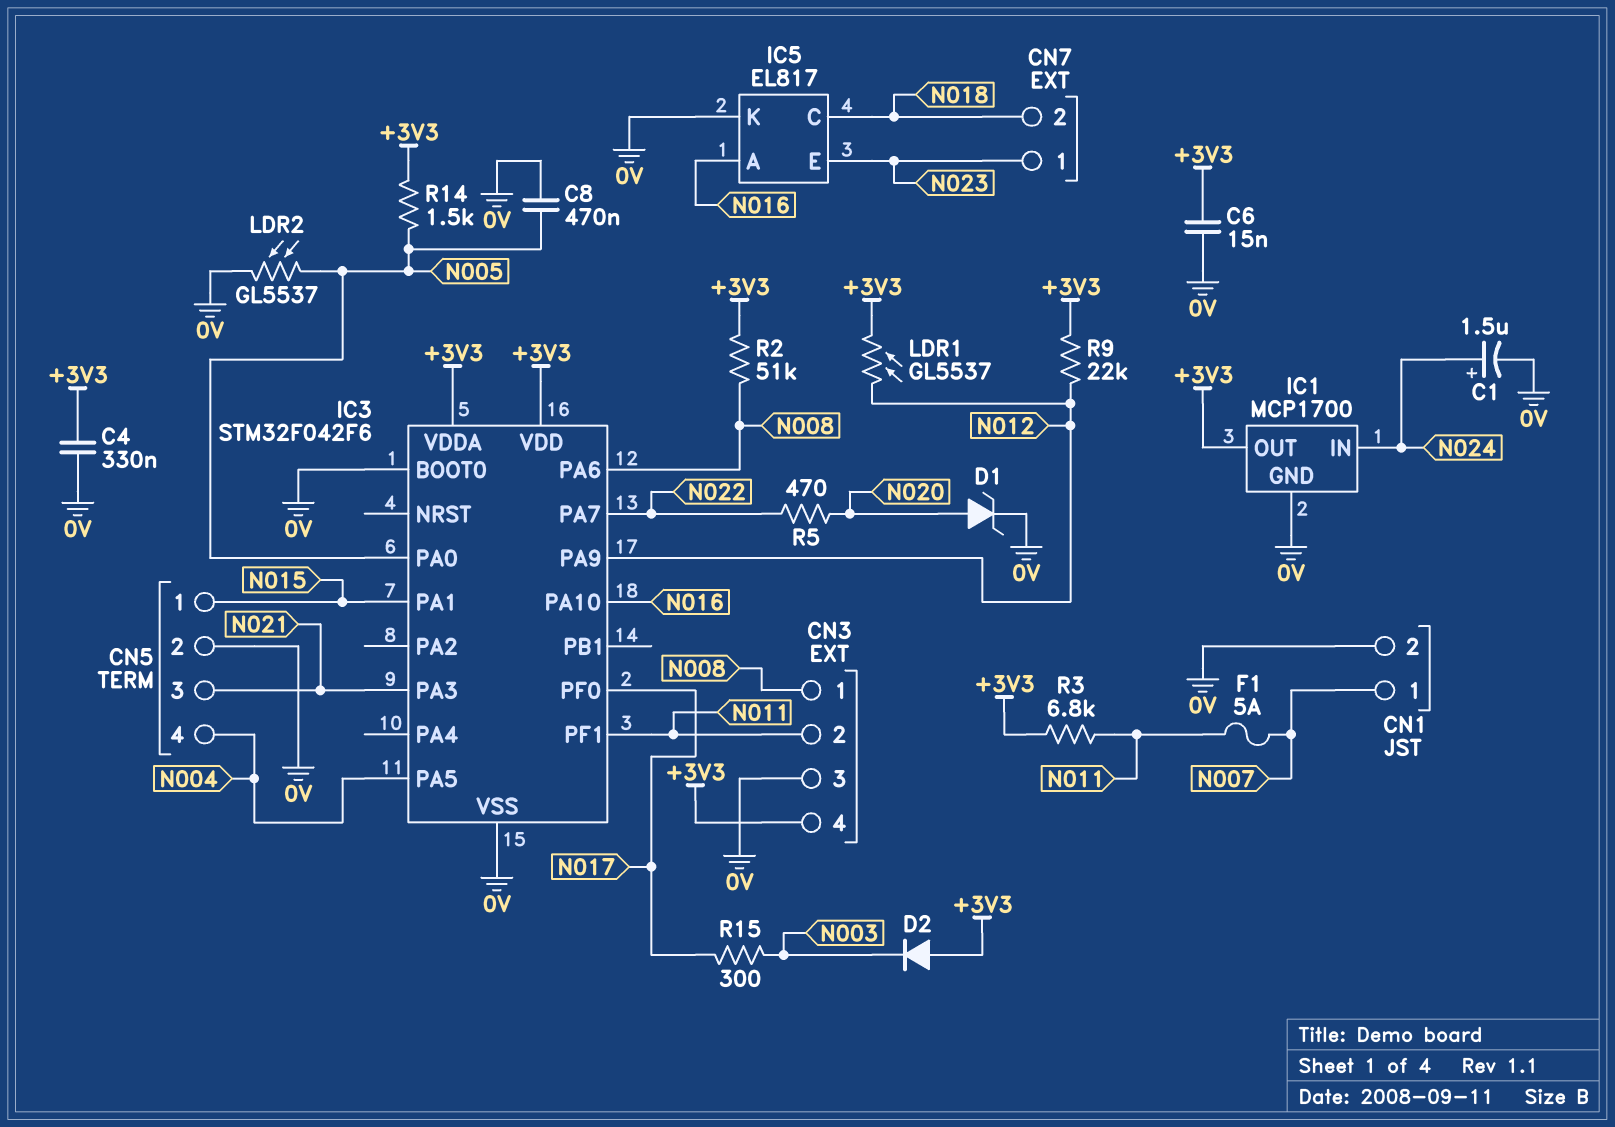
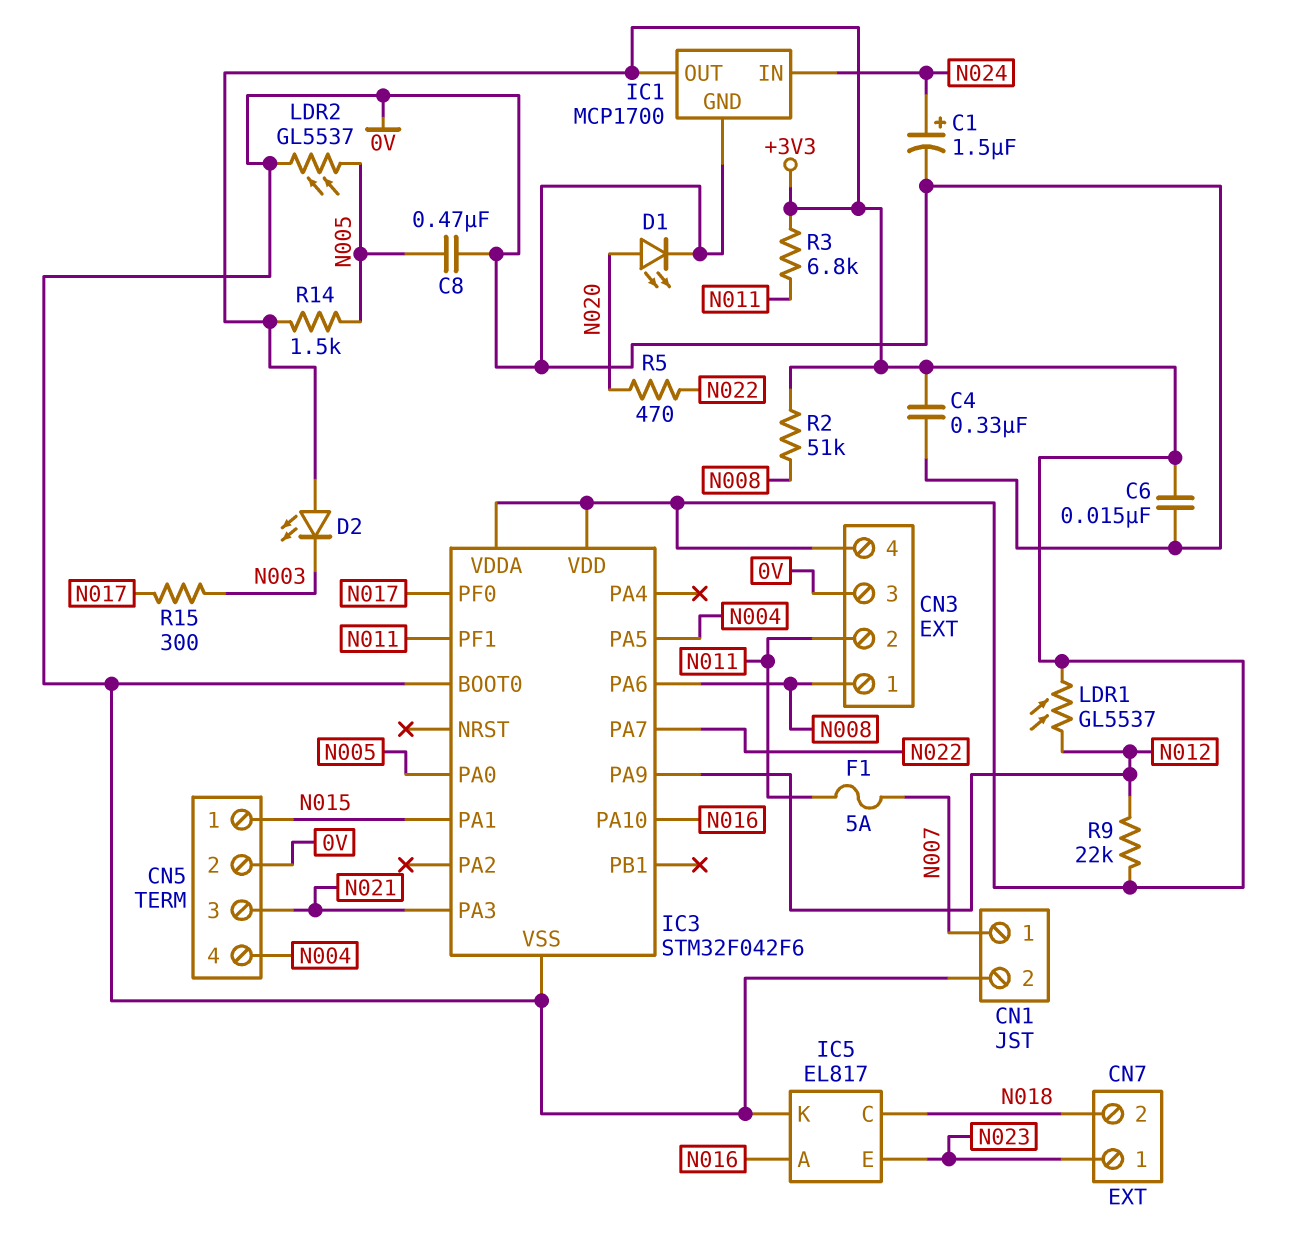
D1: zener (A N020, K 0V) -> LED (A N020, K 0V)
D2: diode (A +3V3, K N003) -> LED (A +3V3, K N003)

